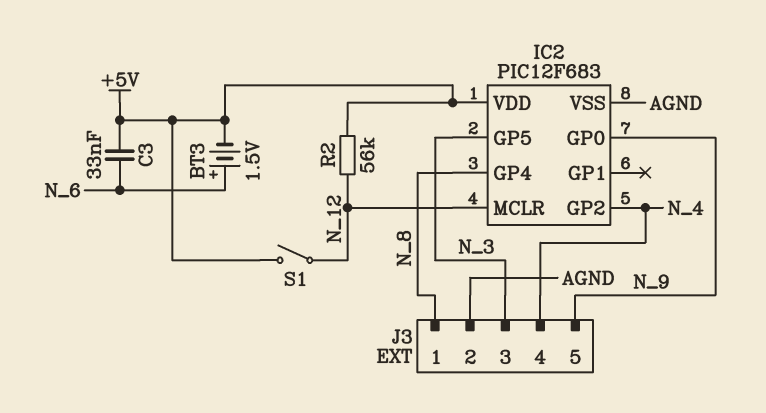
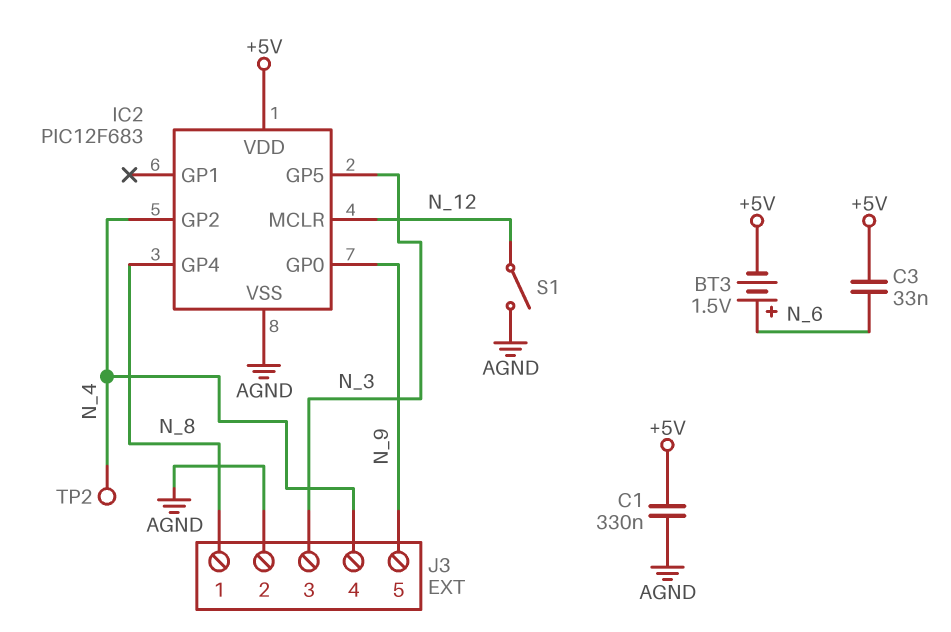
C1: none -> 330nF (+5V, AGND)
R2: 56k (+5V, N_12) -> none
S1: switch (+5V, N_12) -> switch (AGND, N_12)
TP2: none -> test point (N_4)

